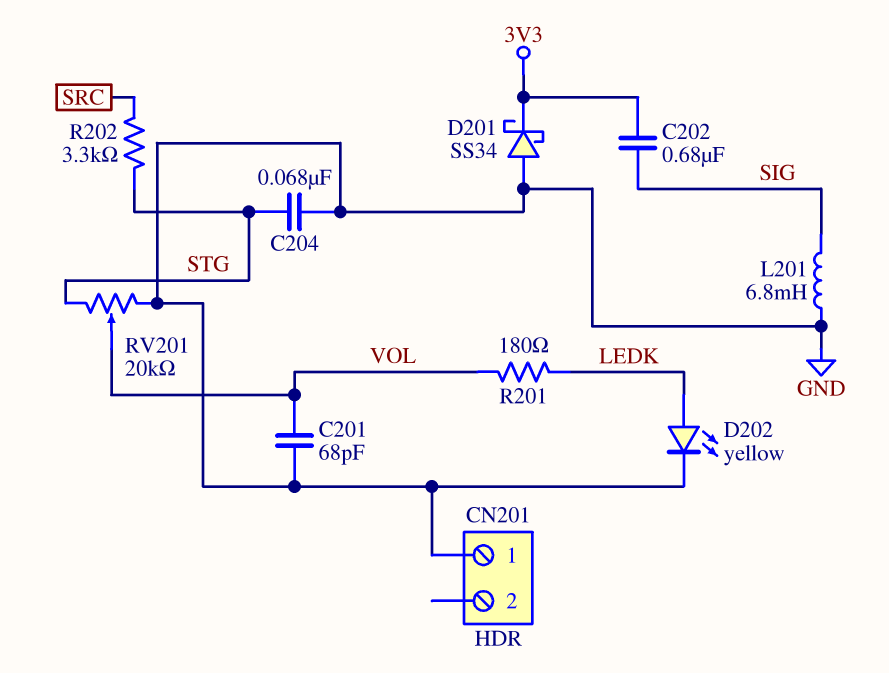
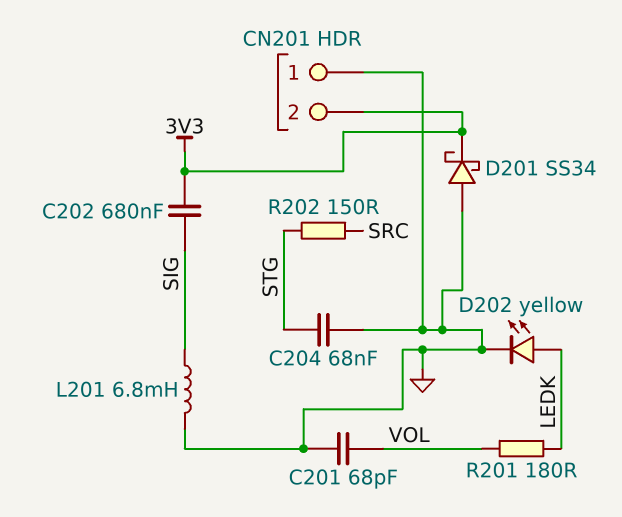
CN201 pin 2: none -> 3V3
R202: 3.3k (SRC, STG) -> 150 (SRC, STG)
RV201: 20k (GND, STG, wiper VOL) -> none

